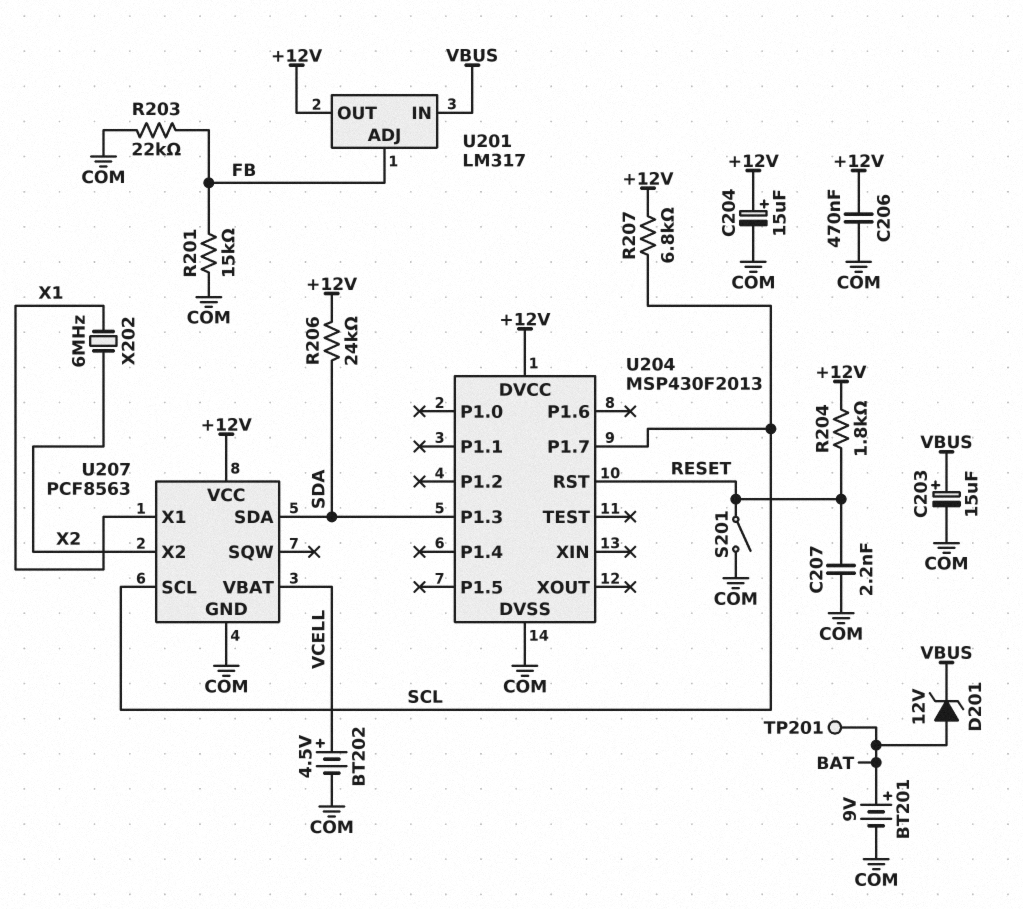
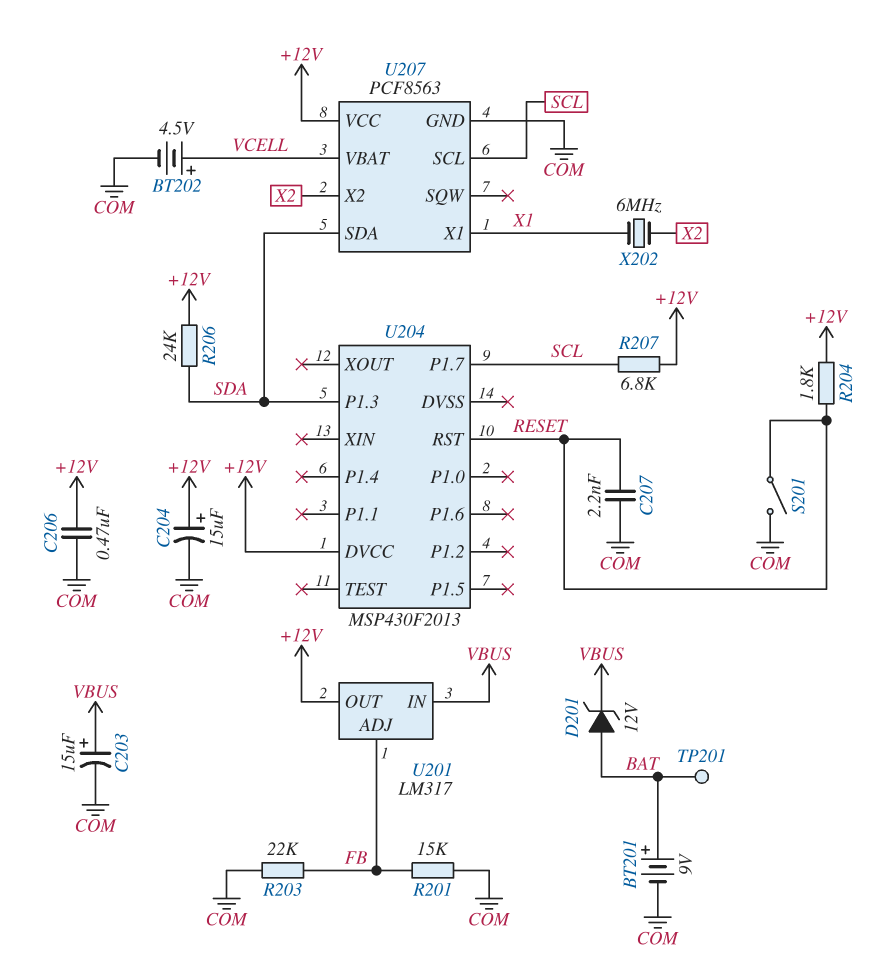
U204 pin DVSS: COM -> none

